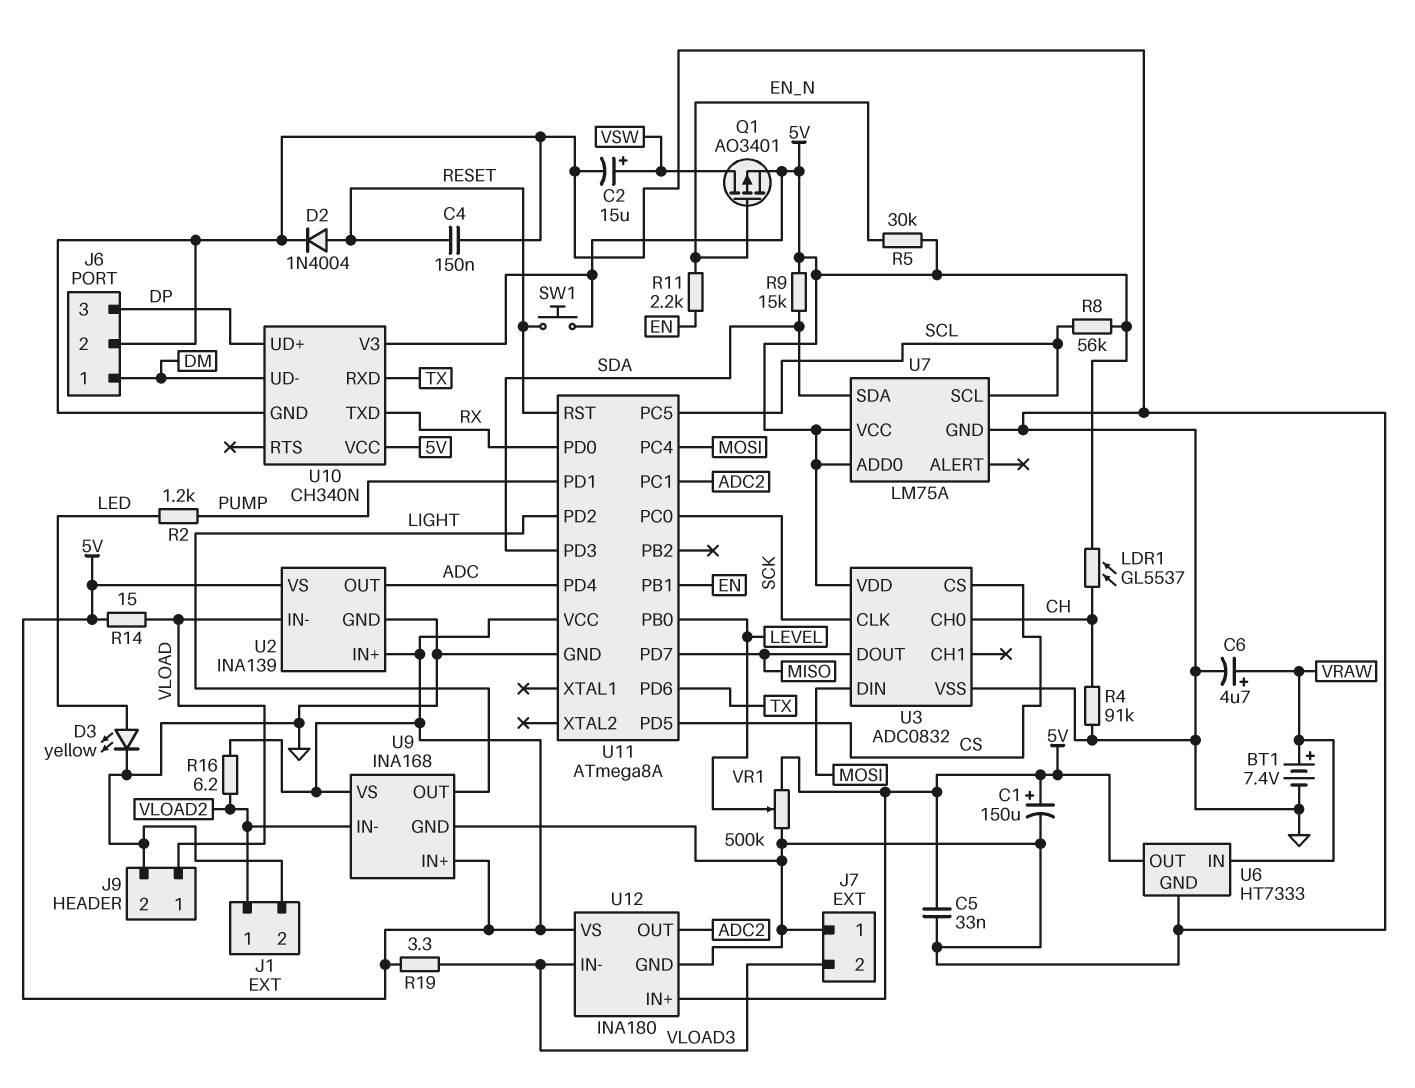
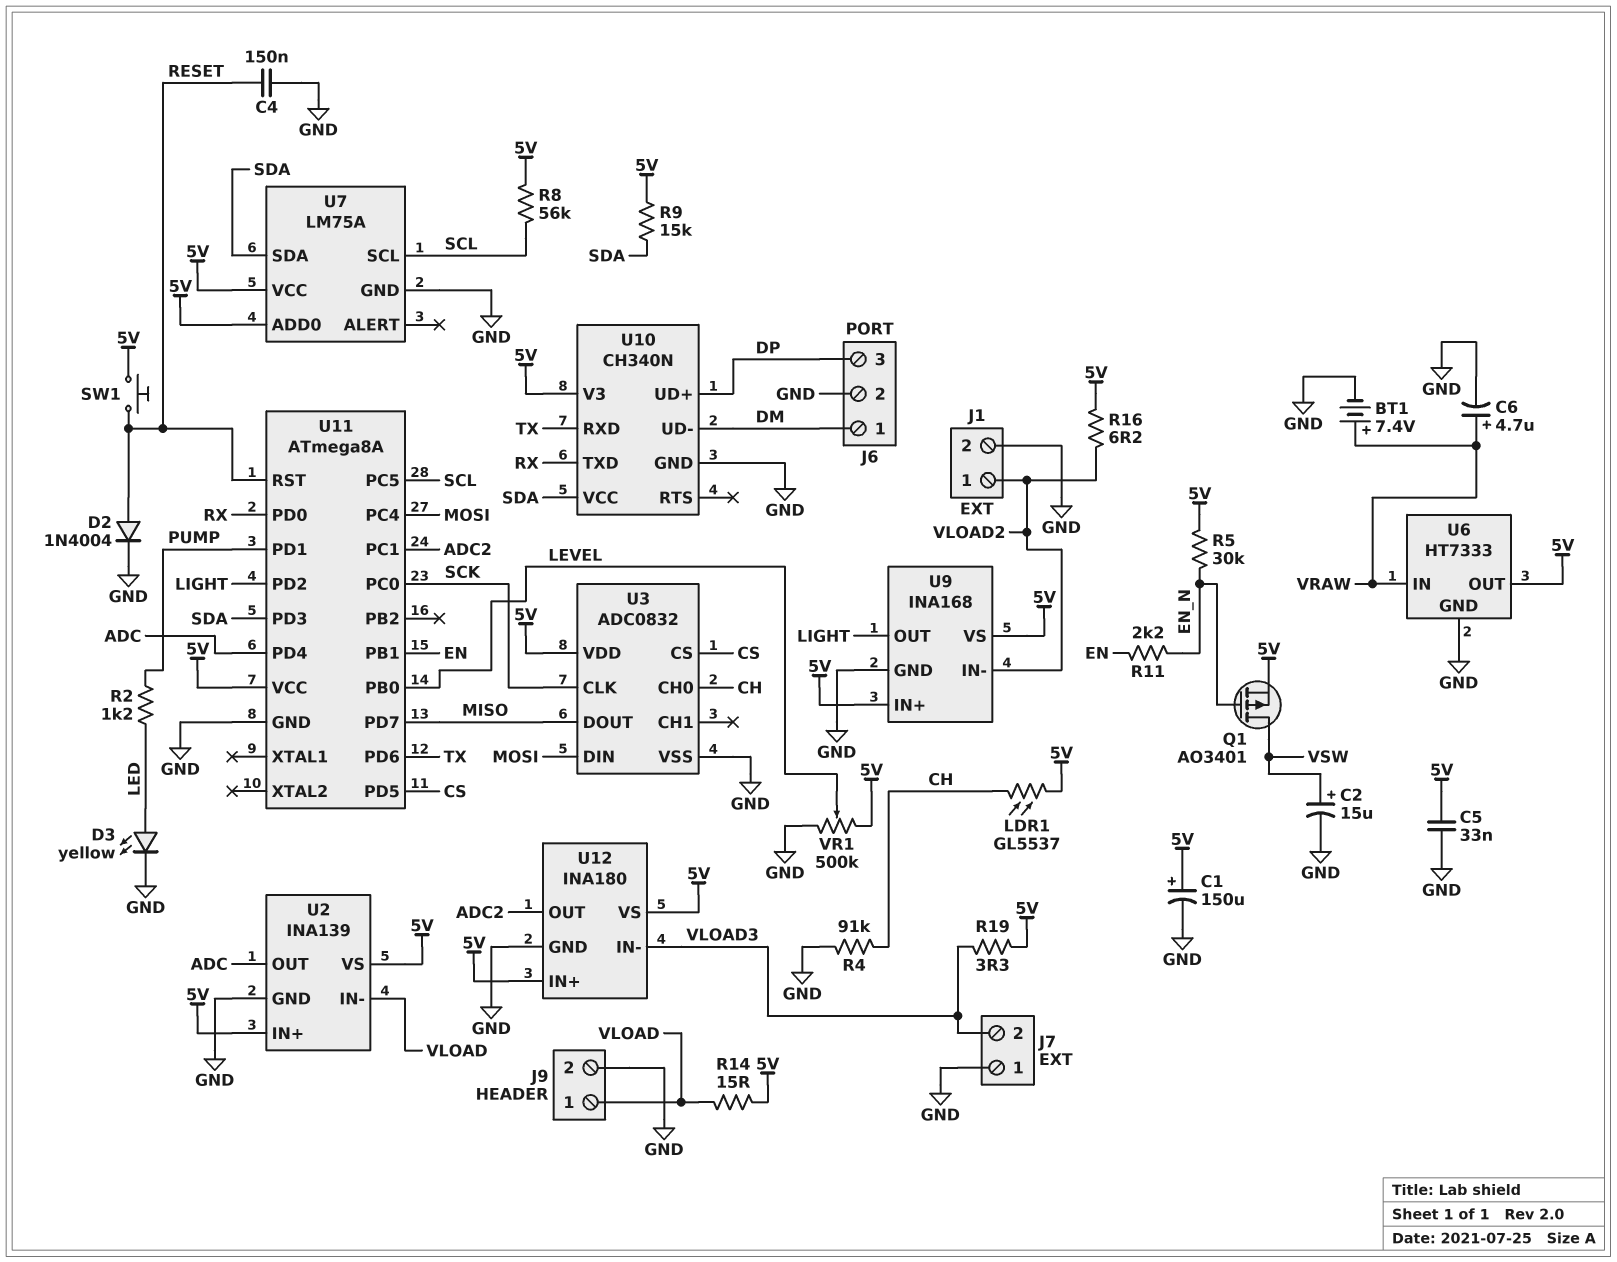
U10 pin VCC: 5V -> SDA

